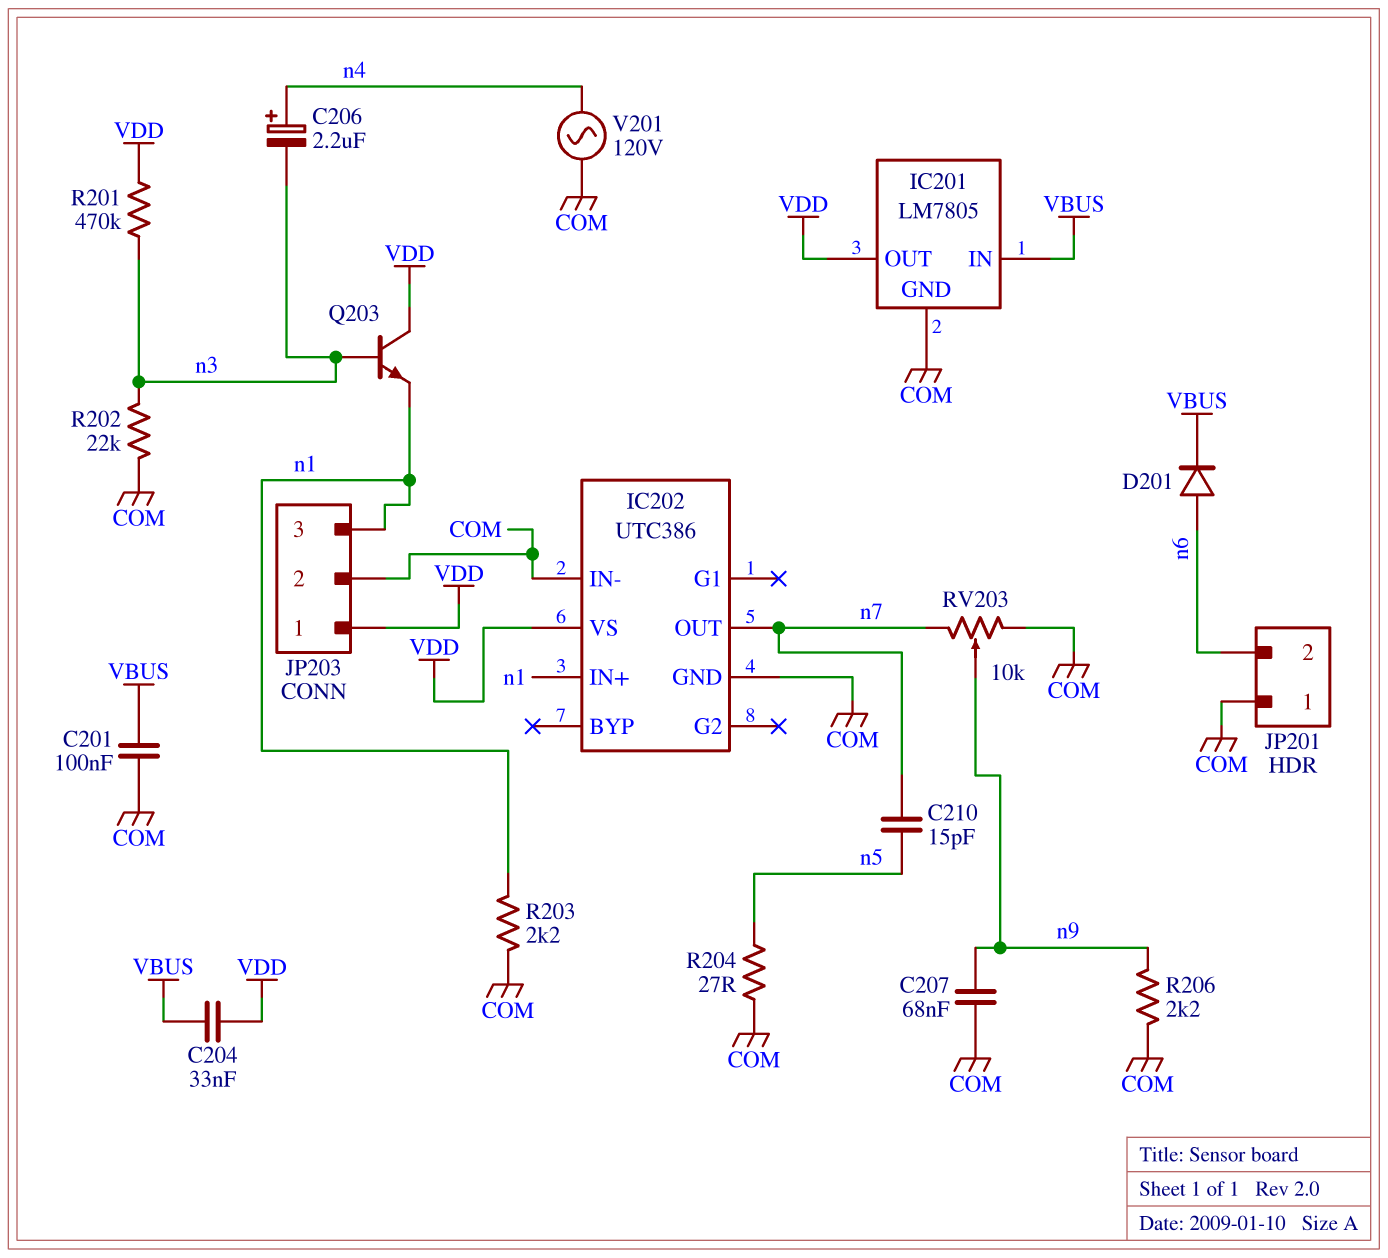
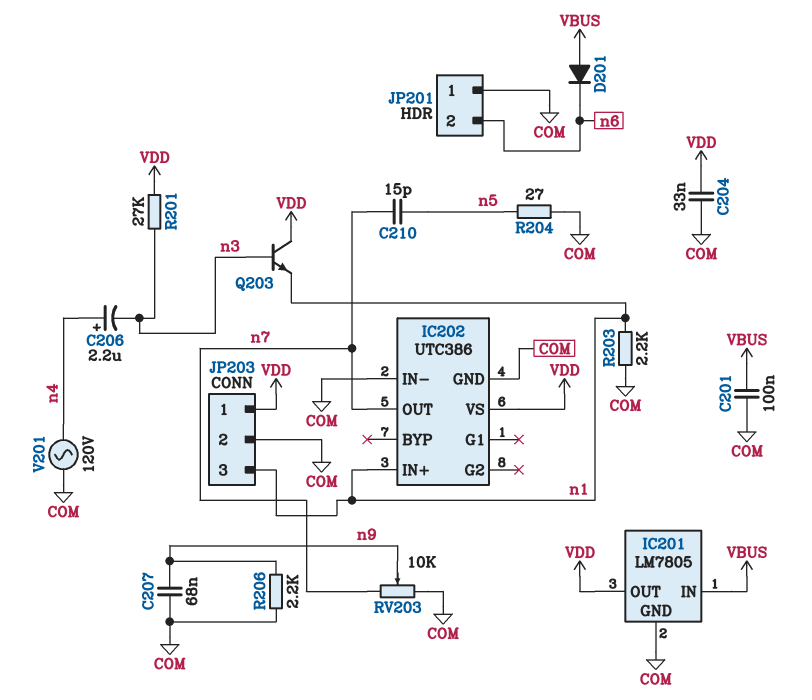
C204: 33nF (VBUS, VDD) -> 33nF (COM, VDD)
D201: diode (A n6, K VBUS) -> diode (A VBUS, K n6)
R201: 470k (VDD, n3) -> 27k (VDD, n3)
R202: 22k (COM, n3) -> none

